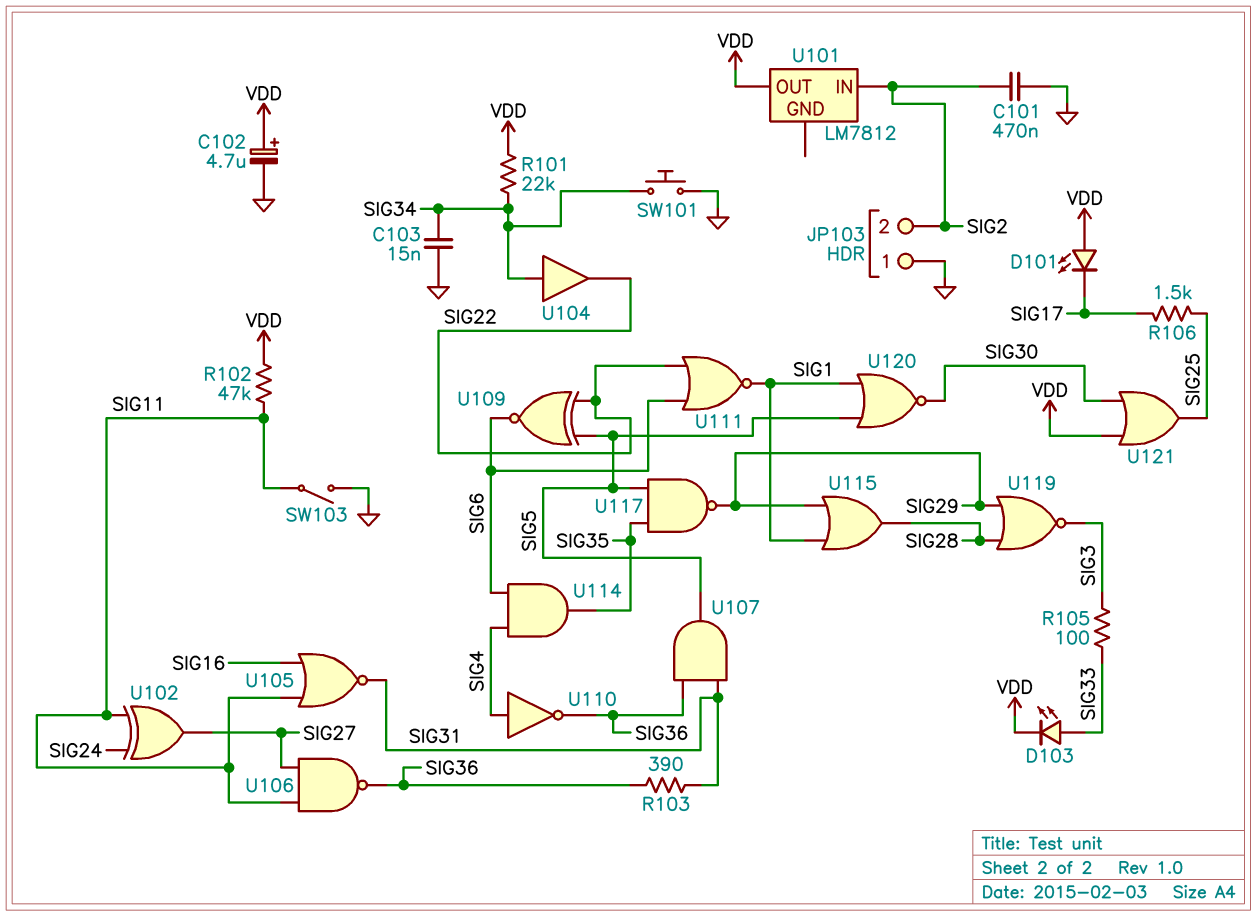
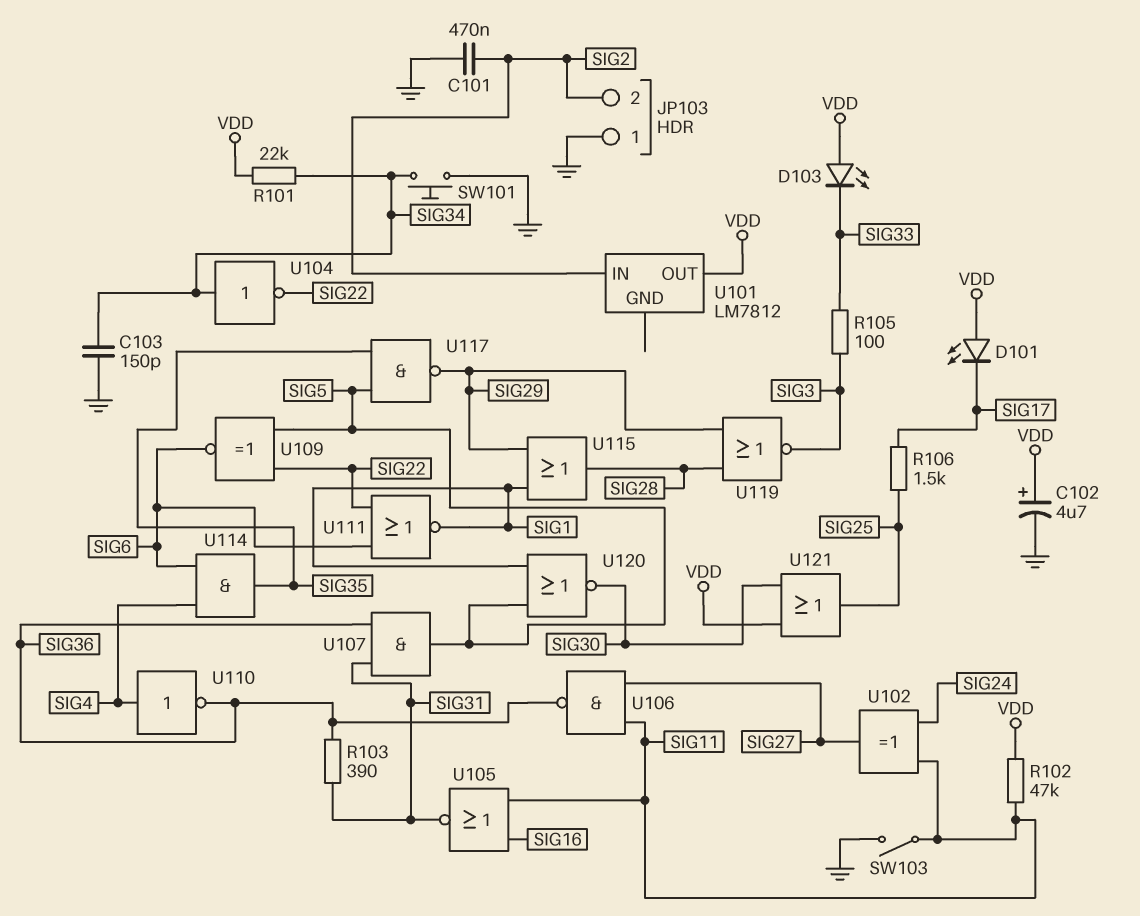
C103: 15nF (GND, SIG34) -> 150pF (GND, SIG34)
D103: LED (A SIG33, K VDD) -> LED (A VDD, K SIG33)
U104: buffer (in SIG34, out SIG22) -> NOT (in SIG34, out SIG22)

